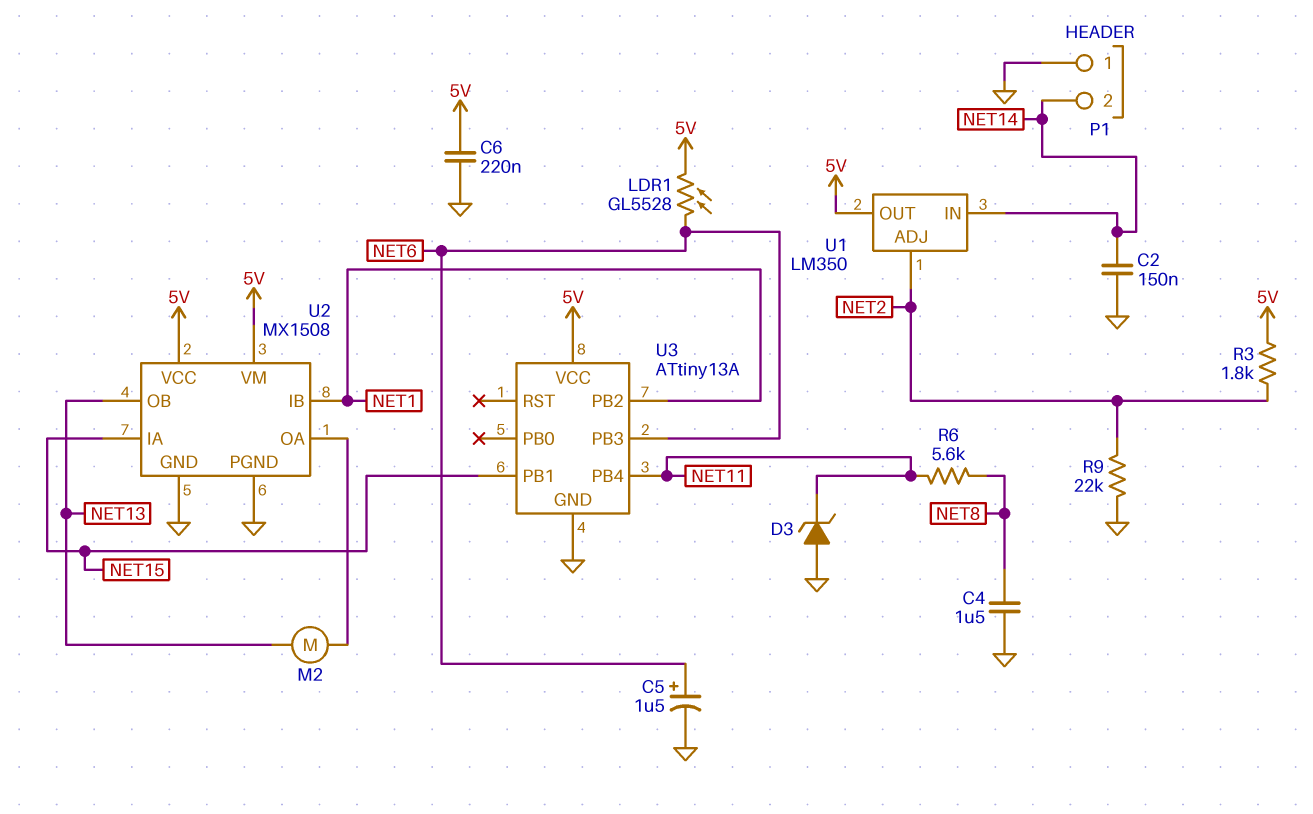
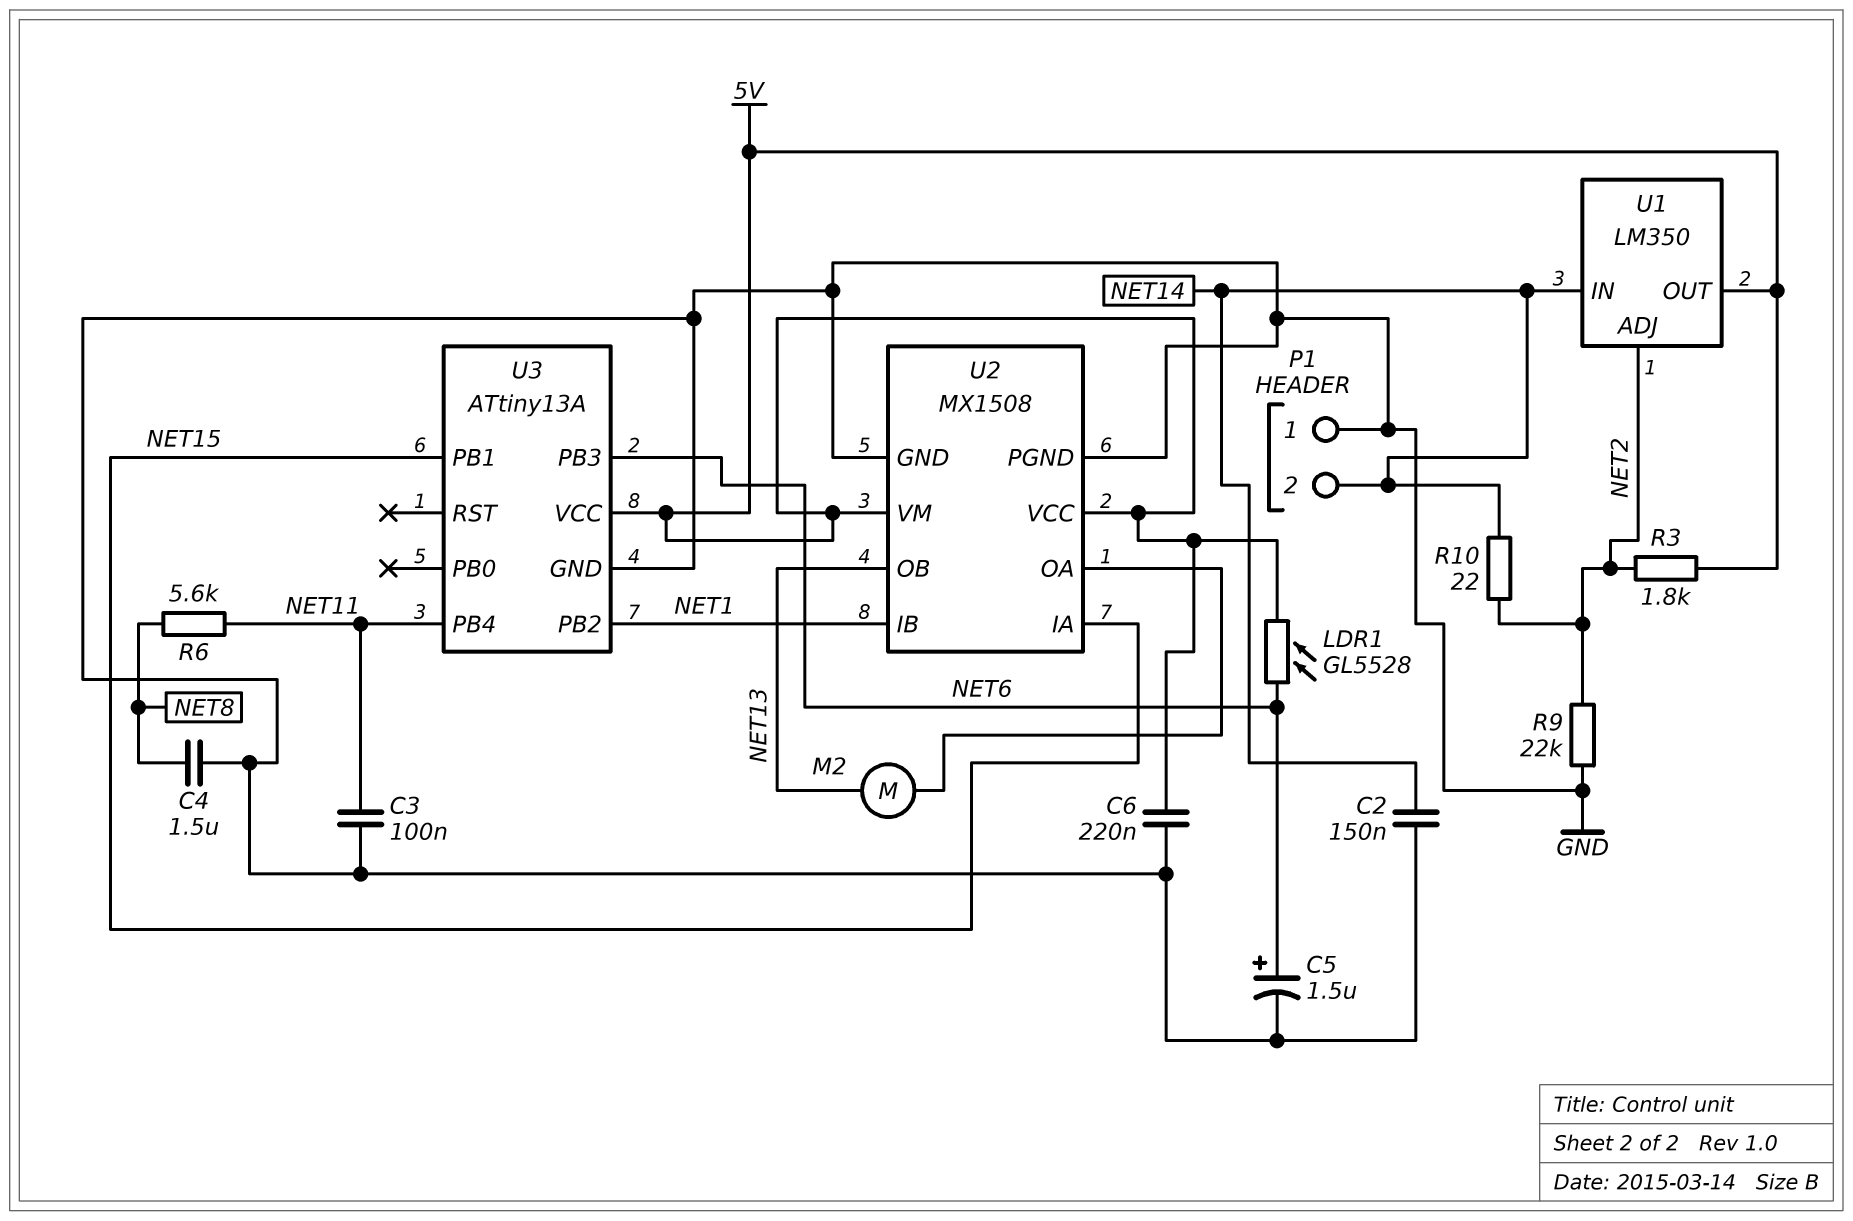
C3: none -> 100nF (GND, NET11)
D3: zener (A GND, K NET11) -> none
R10: none -> 22 (NET2, NET14)

